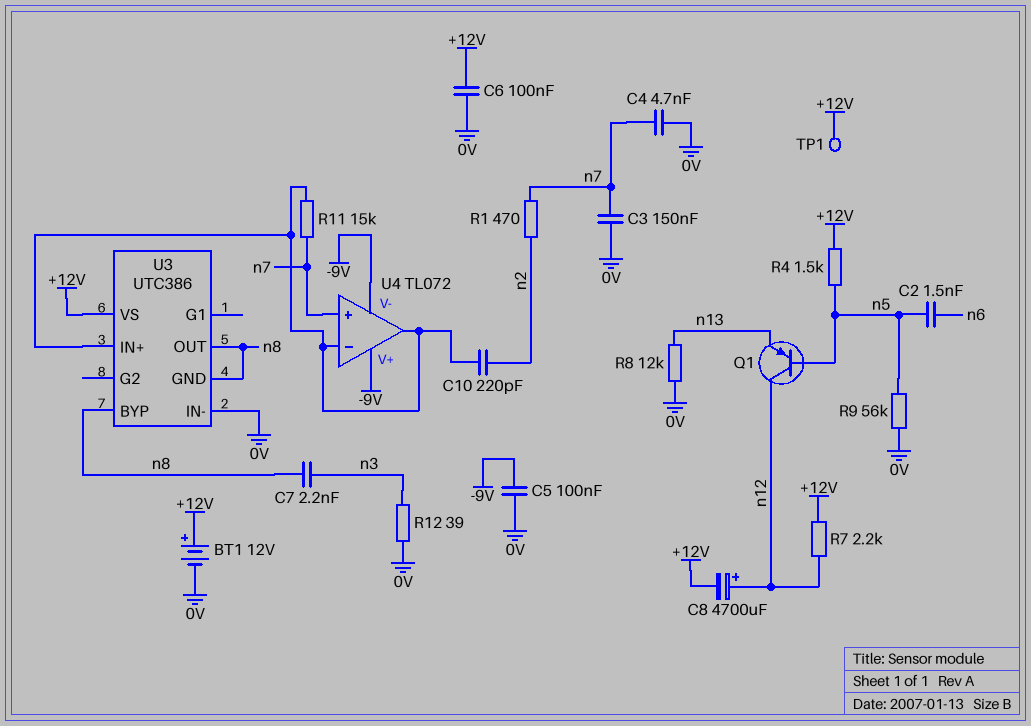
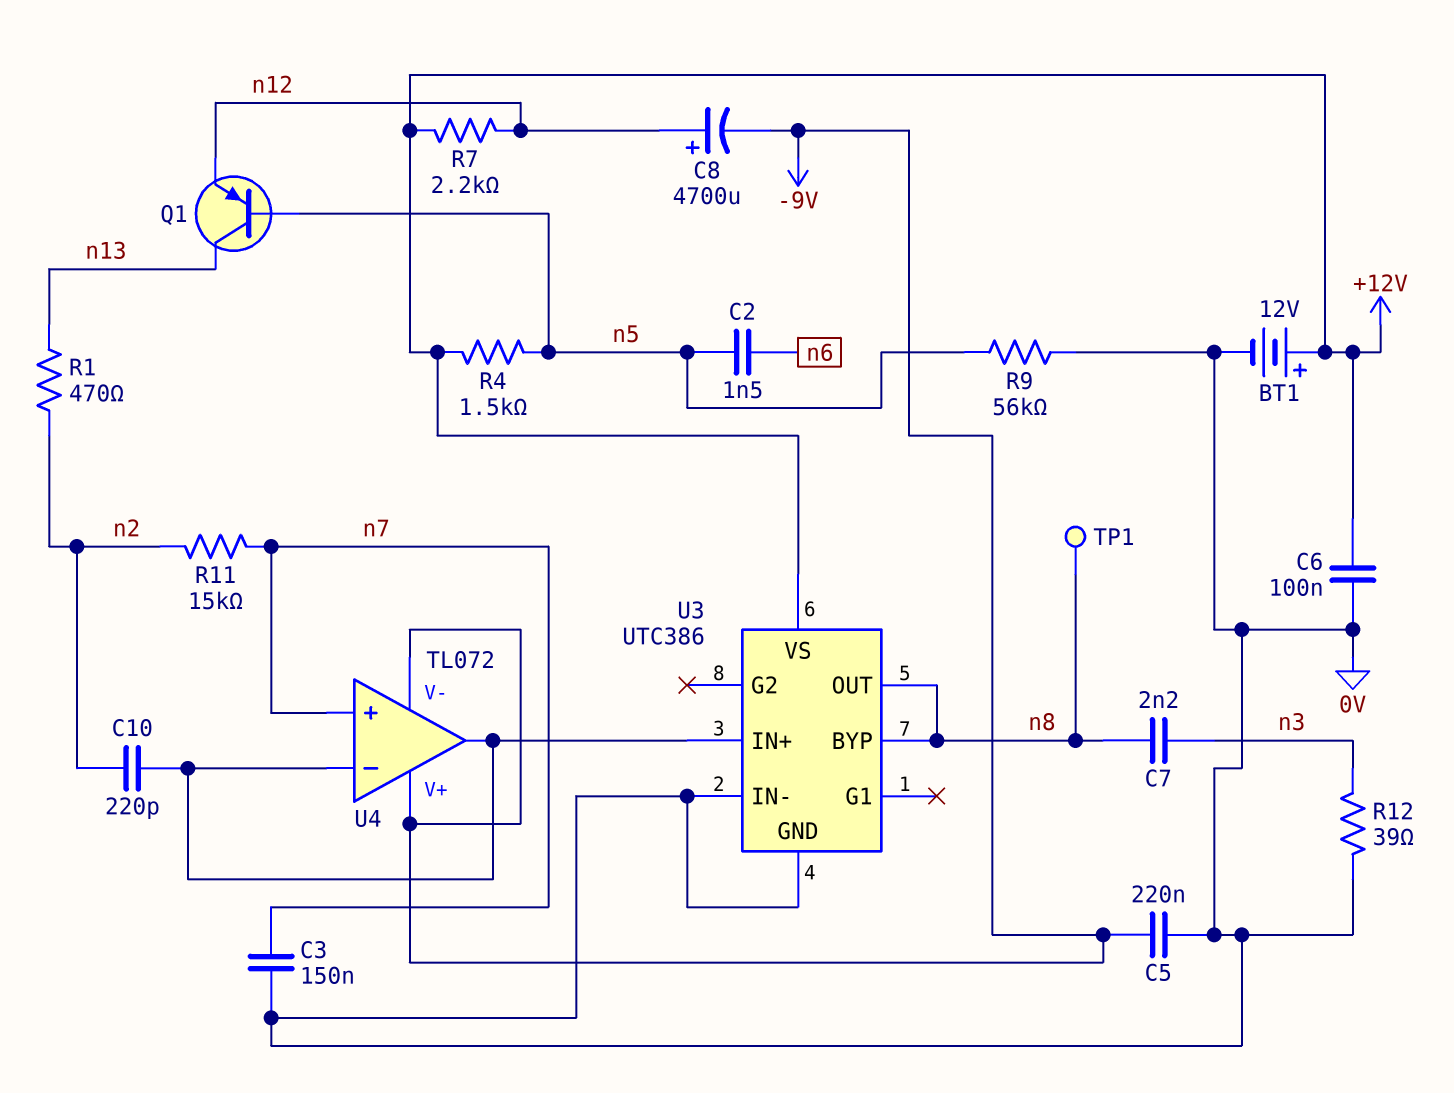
C4: 4.7nF (0V, n7) -> none
C5: 100nF (-9V, 0V) -> 220nF (-9V, 0V)
C8: 4700uF (plus n12, minus +12V) -> 4700uF (plus n12, minus -9V)
Q1: PNP (B n5, C n12, E n13) -> PNP (B n5, C n13, E n12)
R1: 470 (n2, n7) -> 470 (n2, n13)
R8: 12k (0V, n13) -> none
R11: 15k (U3/IN+, n7) -> 15k (n2, n7)
TP1: test point (+12V) -> test point (n8)
U3 pin GND: n8 -> 0V

